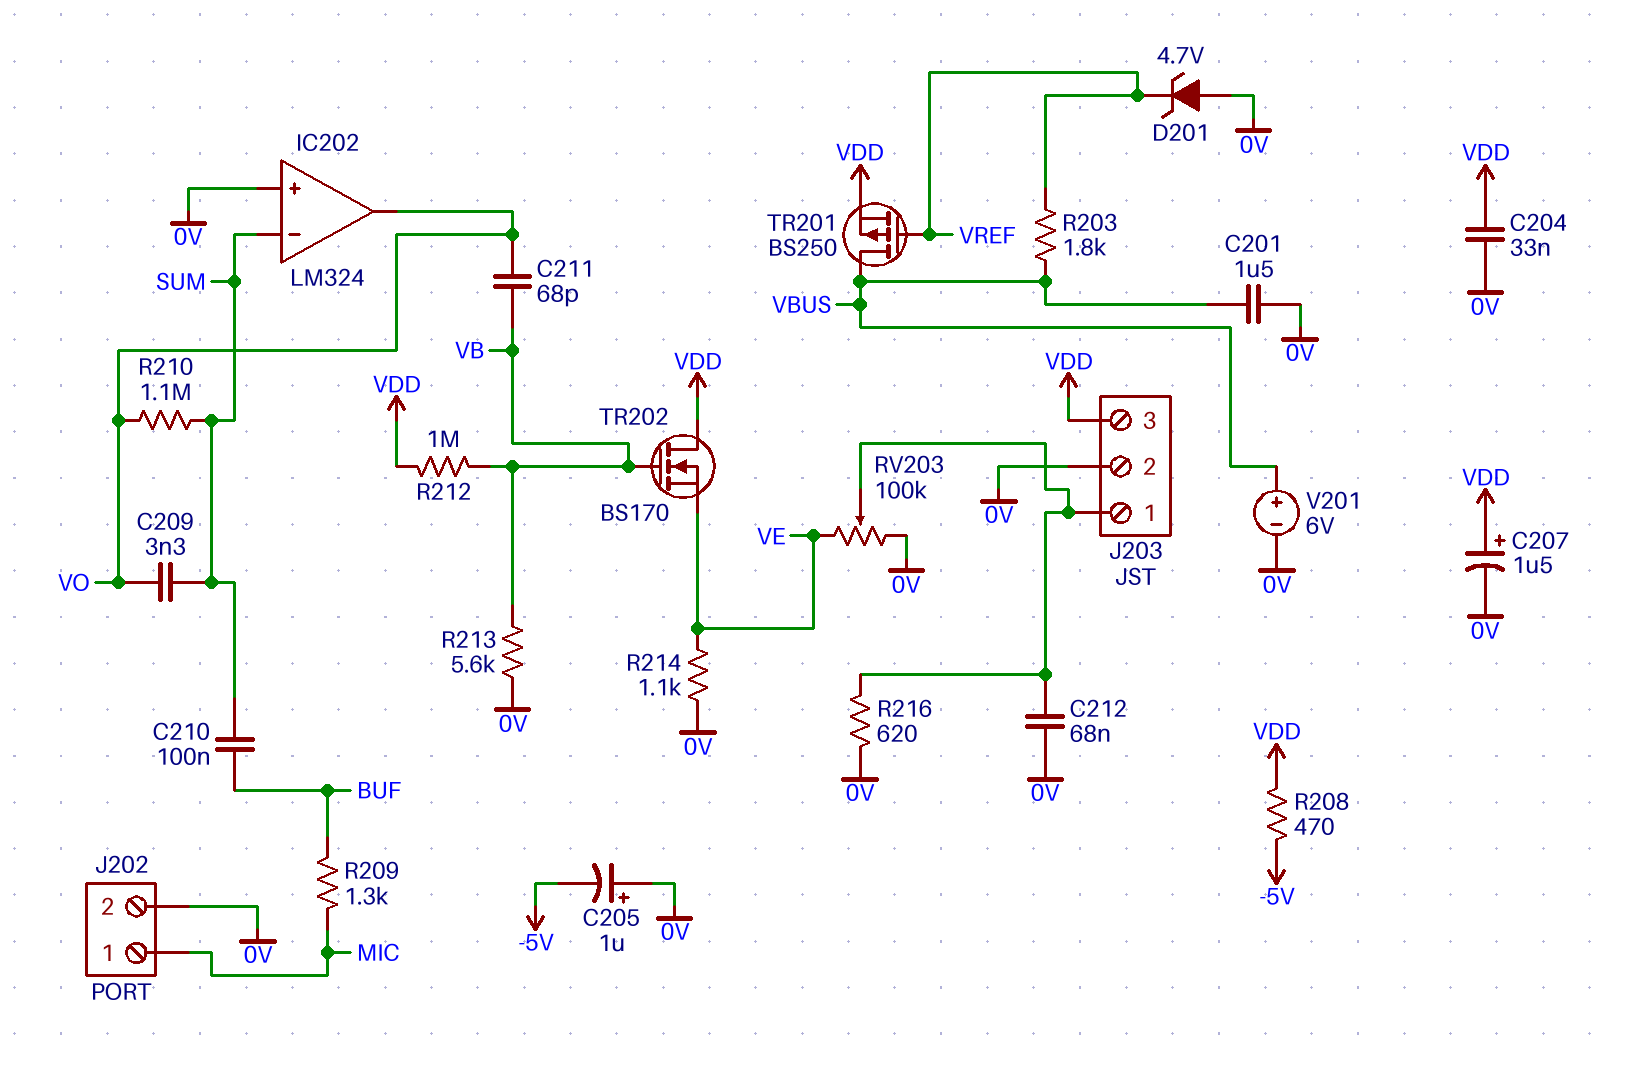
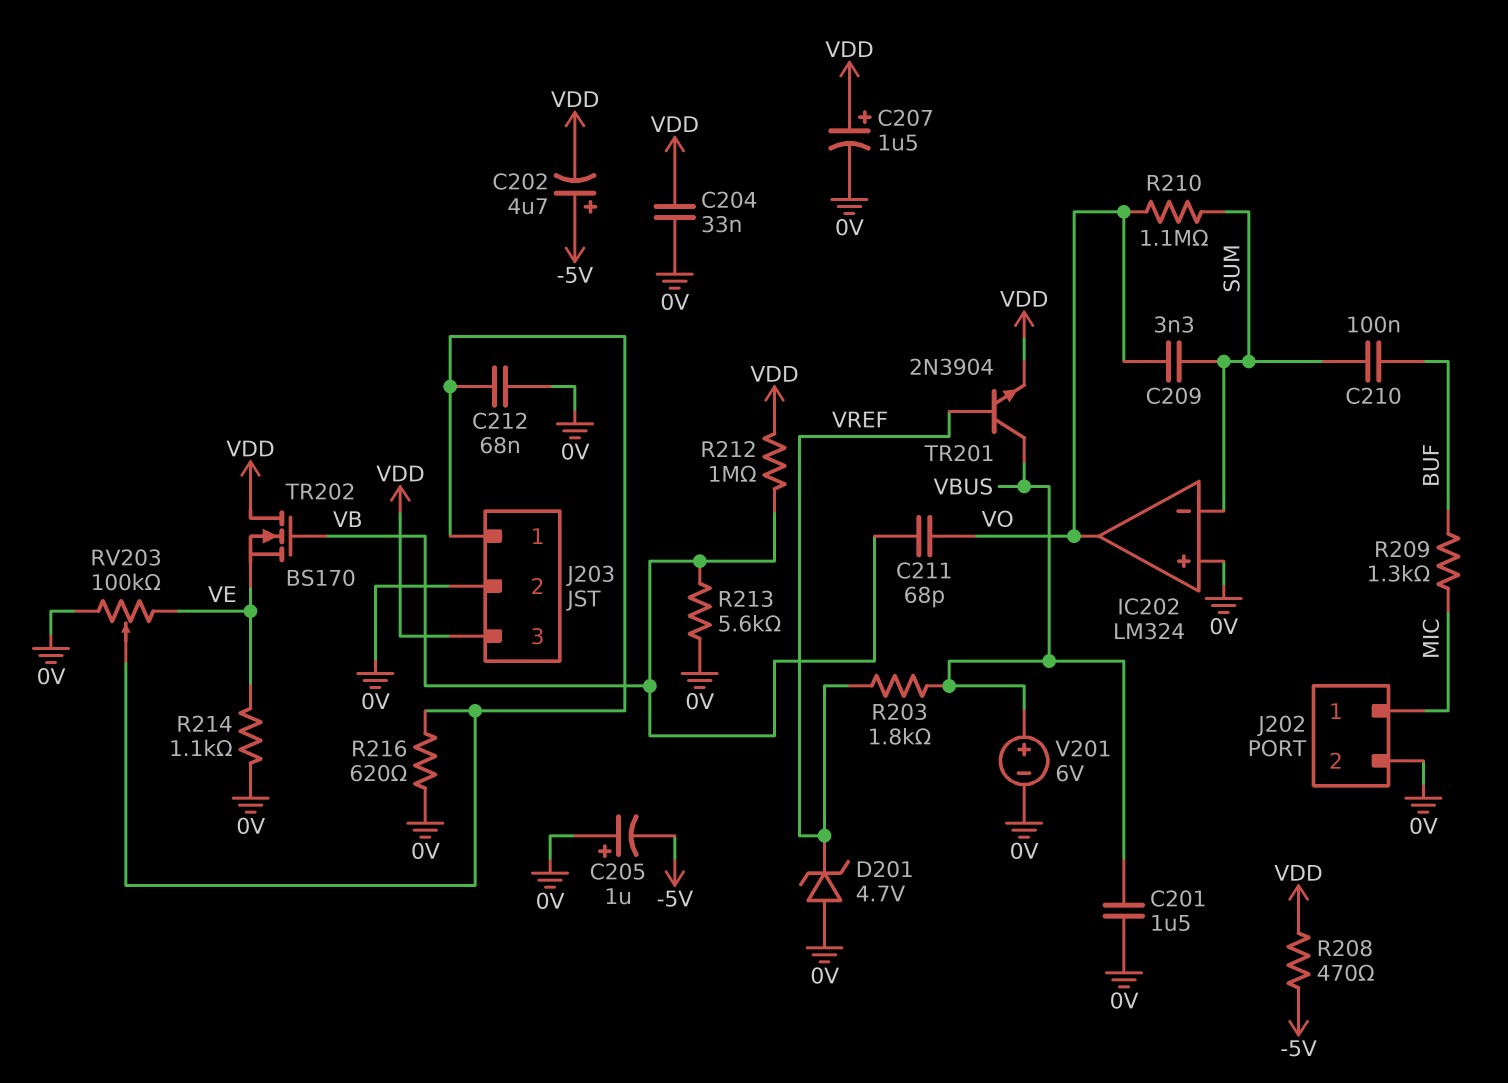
C202: none -> 4.7uF (plus -5V, minus VDD)
TR201: PMOS BS250 (G VREF, D VBUS, S VDD) -> NPN 2N3904 (B VREF, C VBUS, E VDD)

